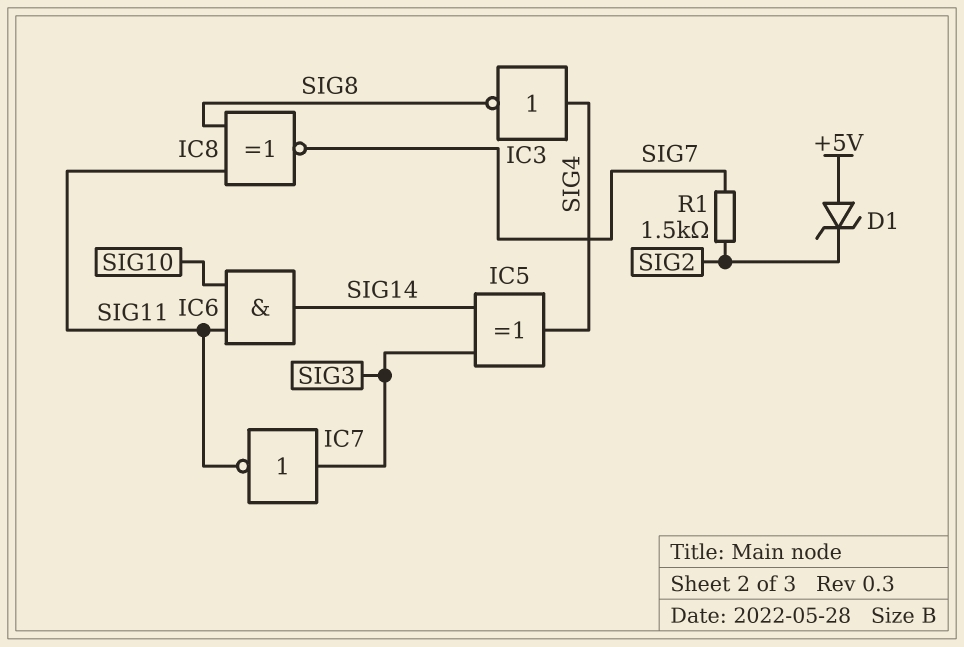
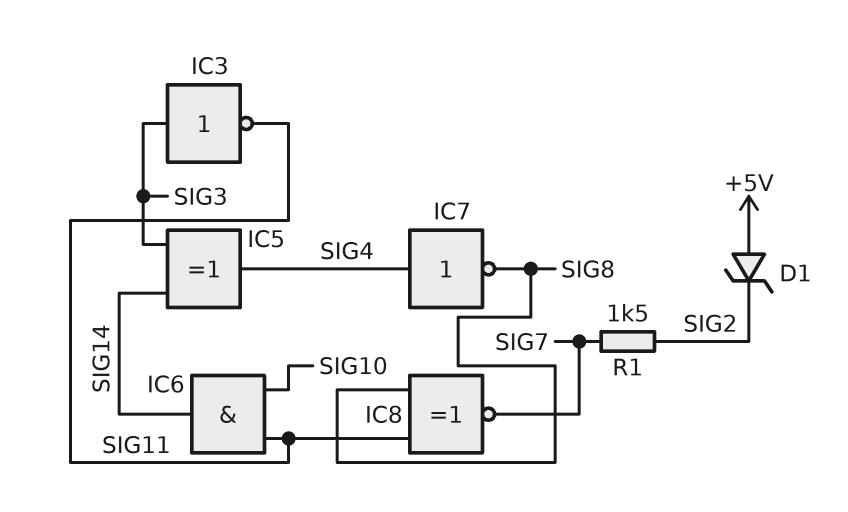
IC3: NOT (in SIG4, out SIG8) -> NOT (in SIG3, out SIG11)
IC7: NOT (in SIG3, out SIG11) -> NOT (in SIG4, out SIG8)

